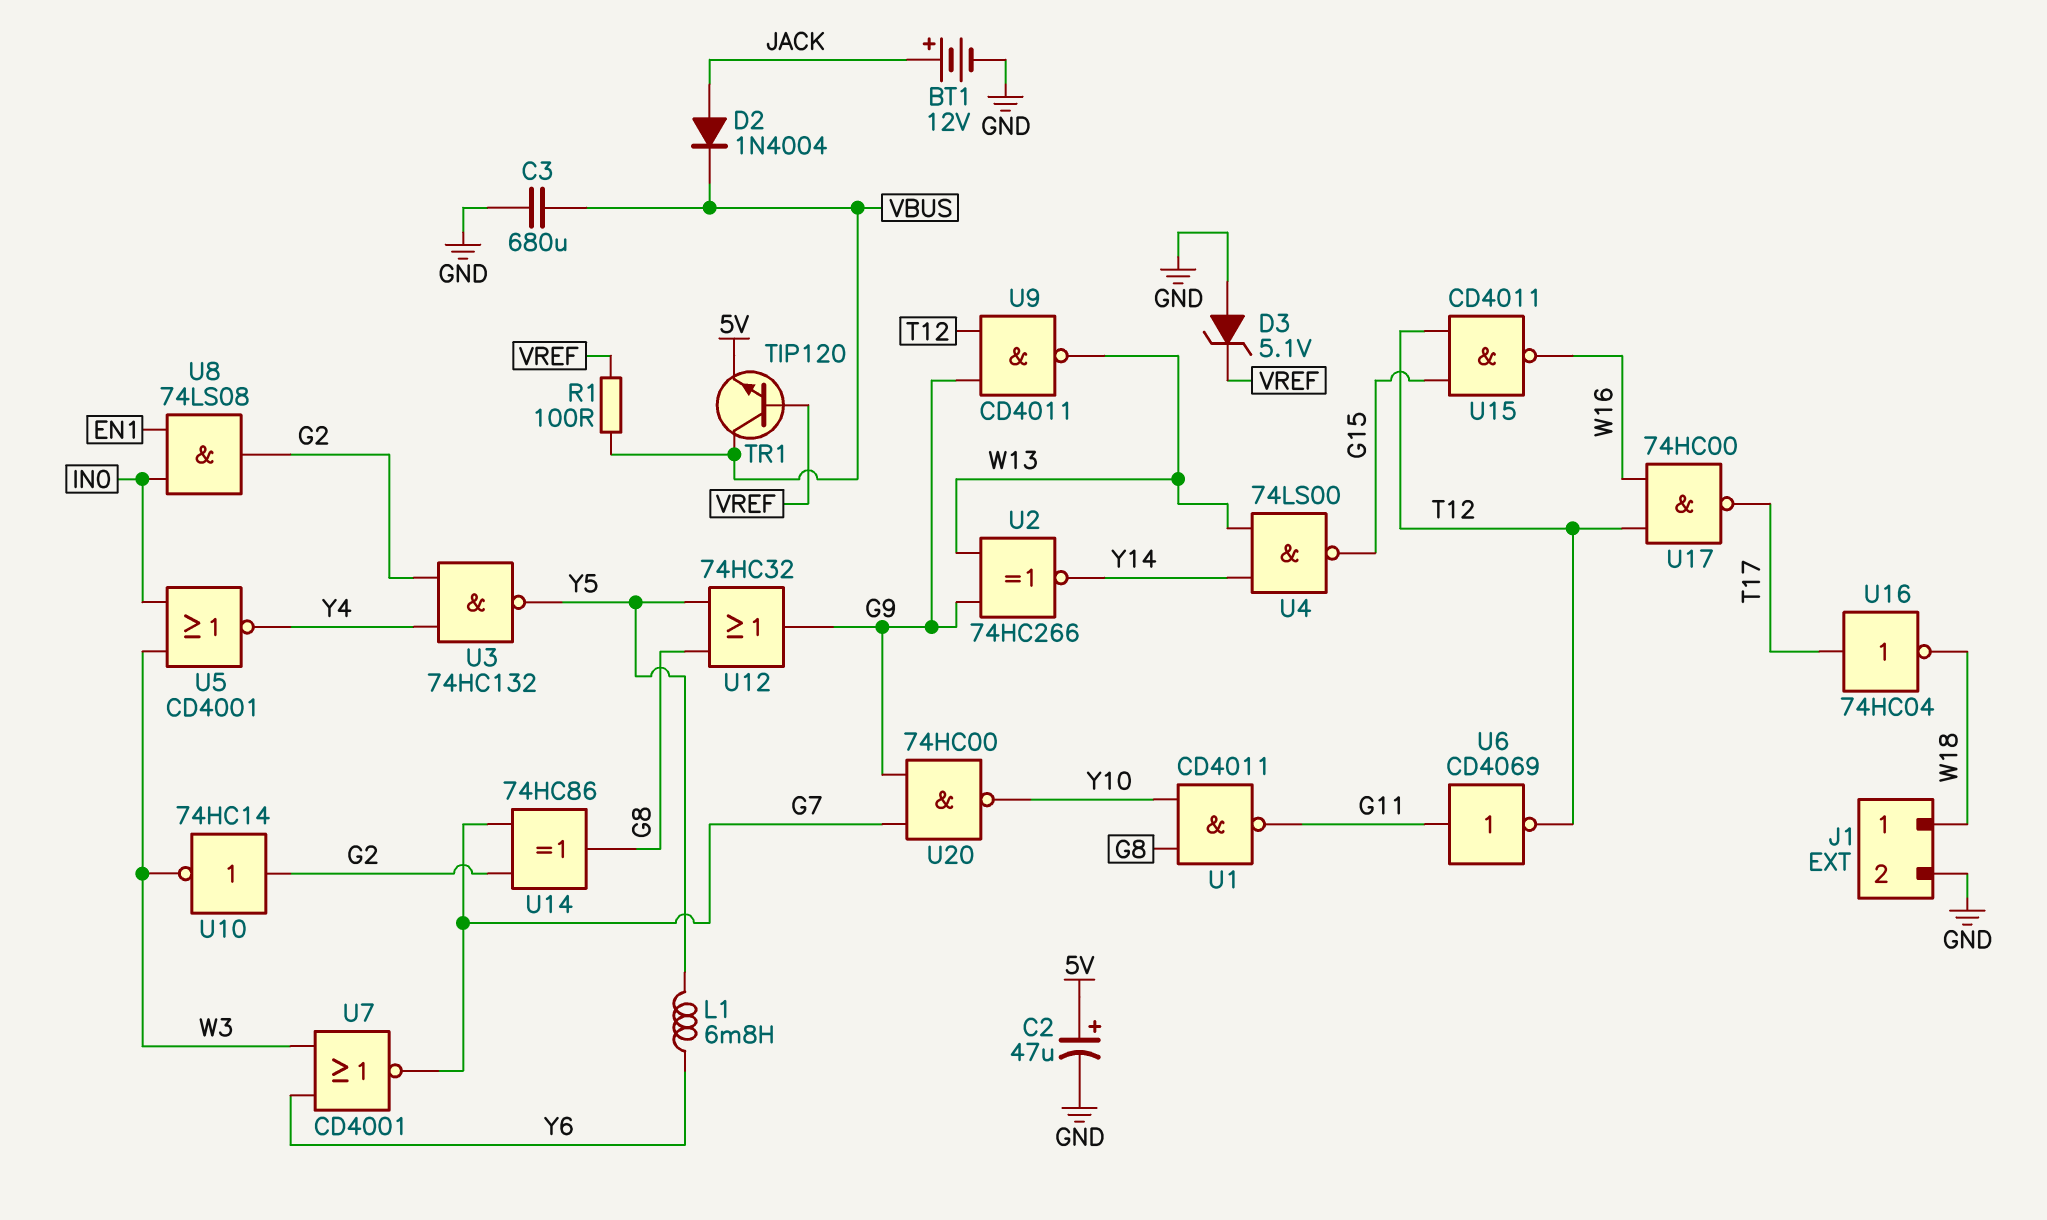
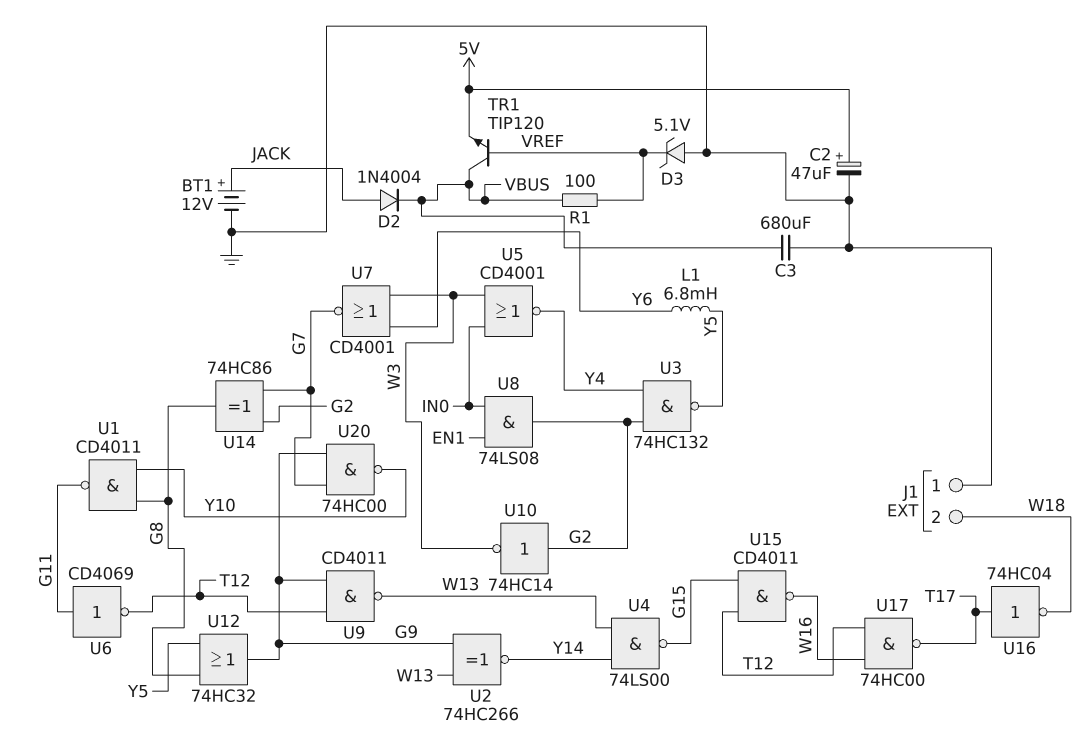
J1 pin 1: W18 -> GND
J1 pin 2: GND -> W18

